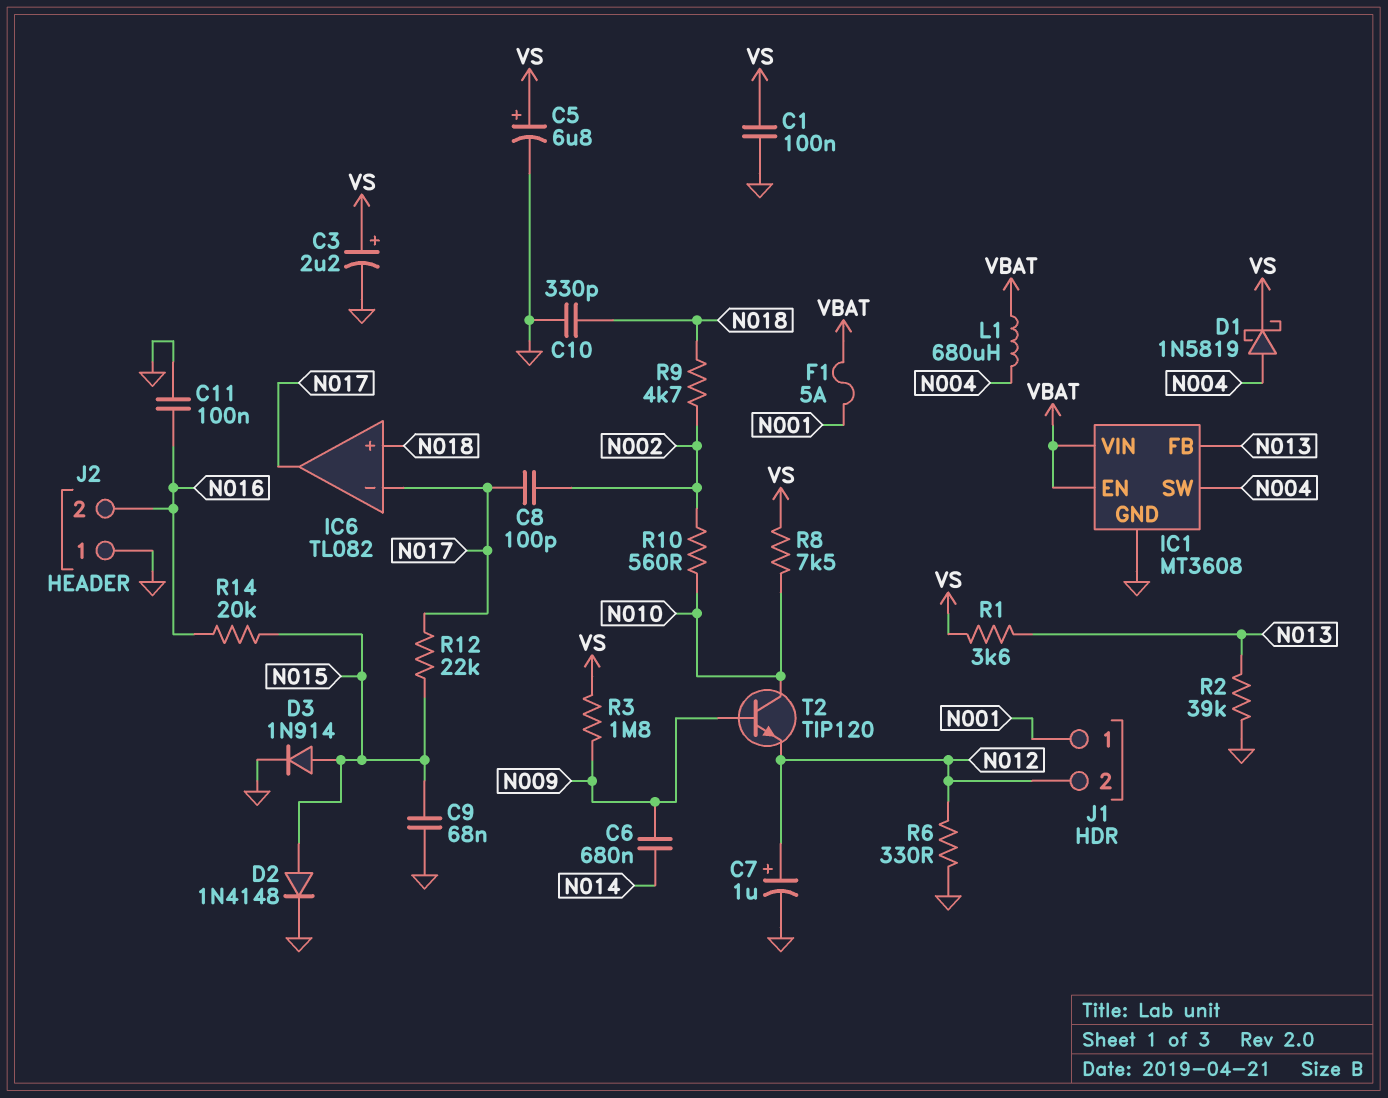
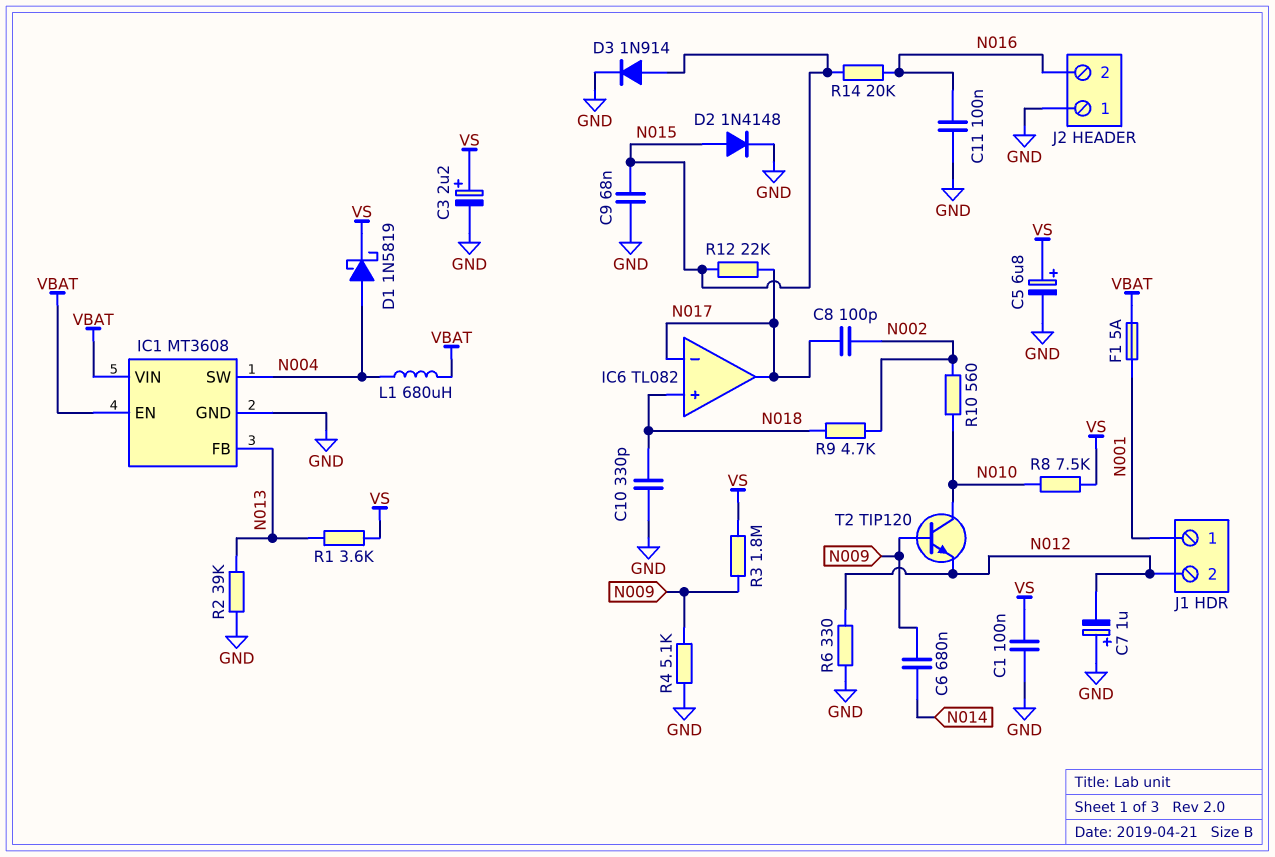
C7: 1uF (plus N012, minus GND) -> 1uF (plus GND, minus N012)
R4: none -> 5.1k (GND, N009)

